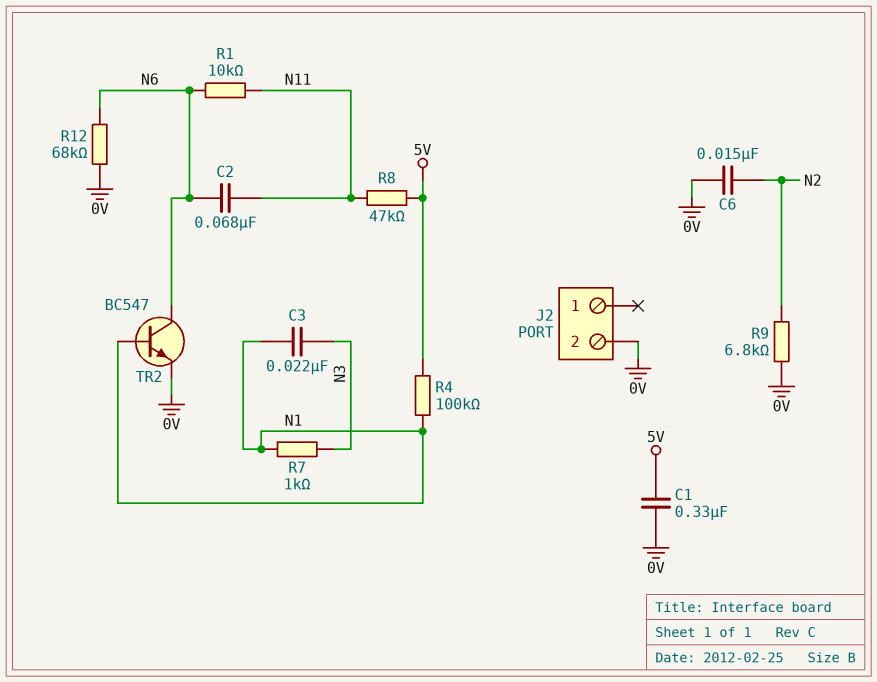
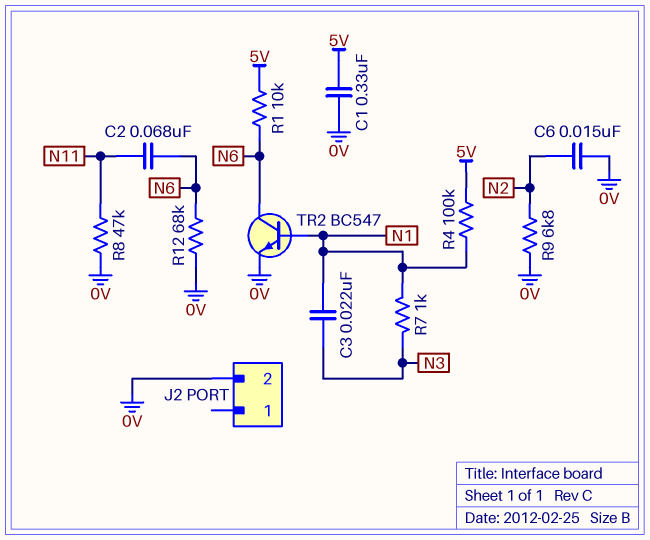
R1: 10k (N6, N11) -> 10k (5V, N6)
R8: 47k (5V, N11) -> 47k (0V, N11)

